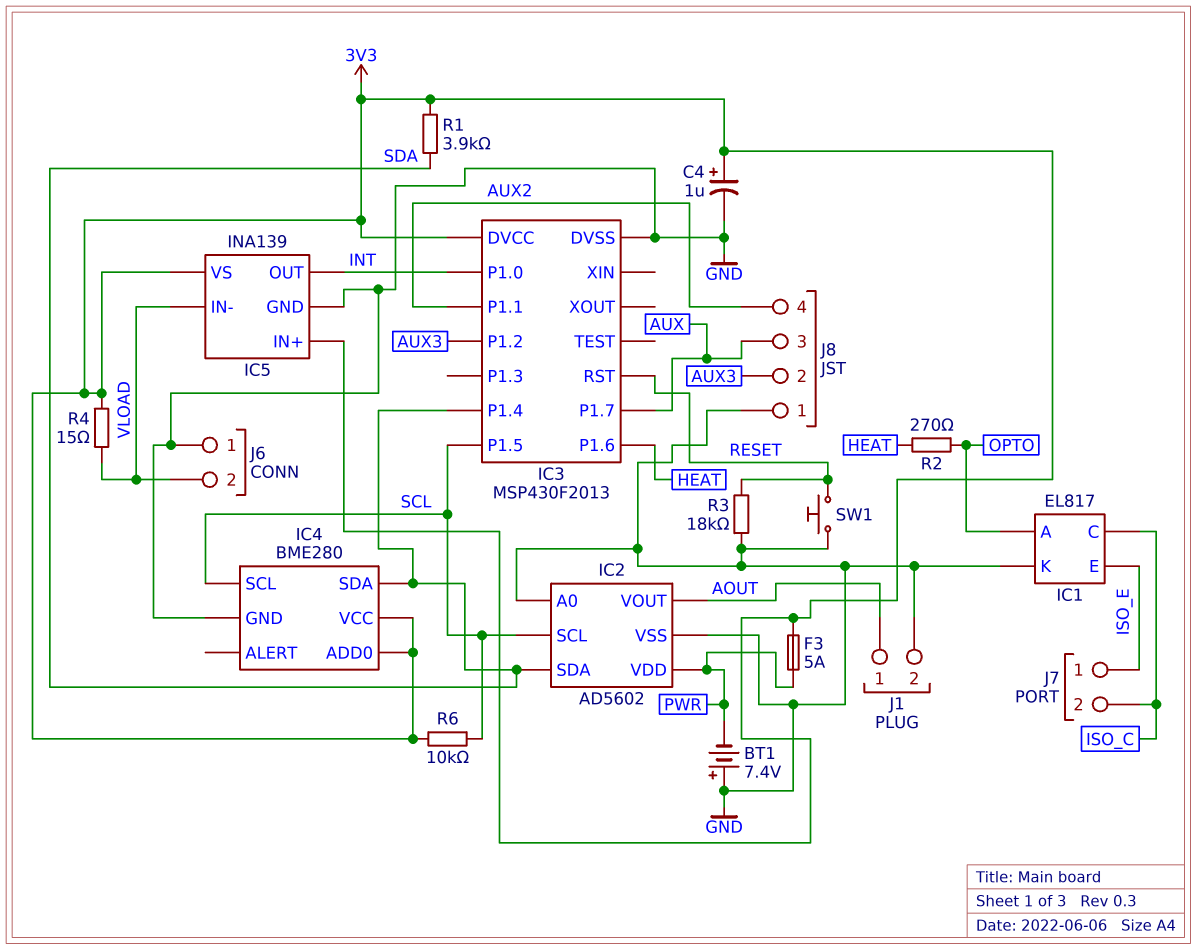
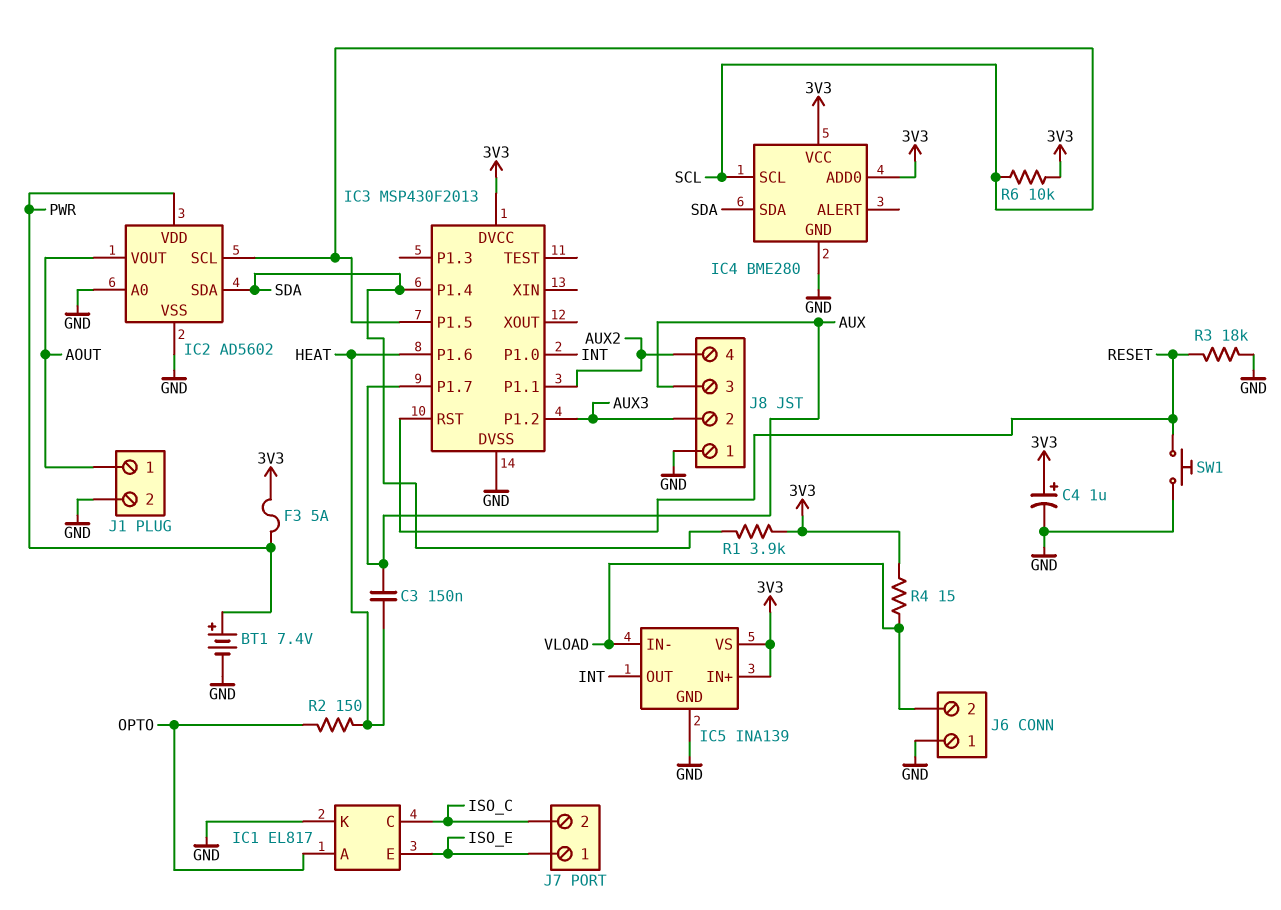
BT1: 7.4V (plus GND, minus PWR) -> 7.4V (plus PWR, minus GND)
C3: none -> 150nF (AUX, HEAT)
R2: 270 (HEAT, OPTO) -> 150 (HEAT, OPTO)

